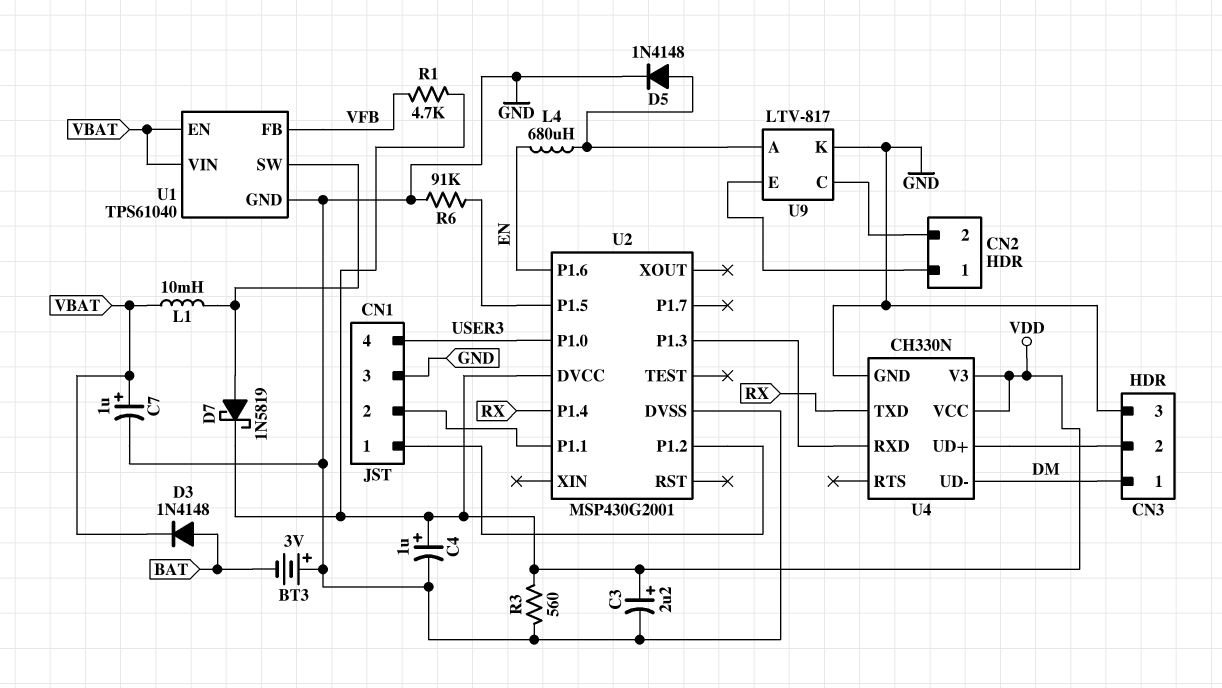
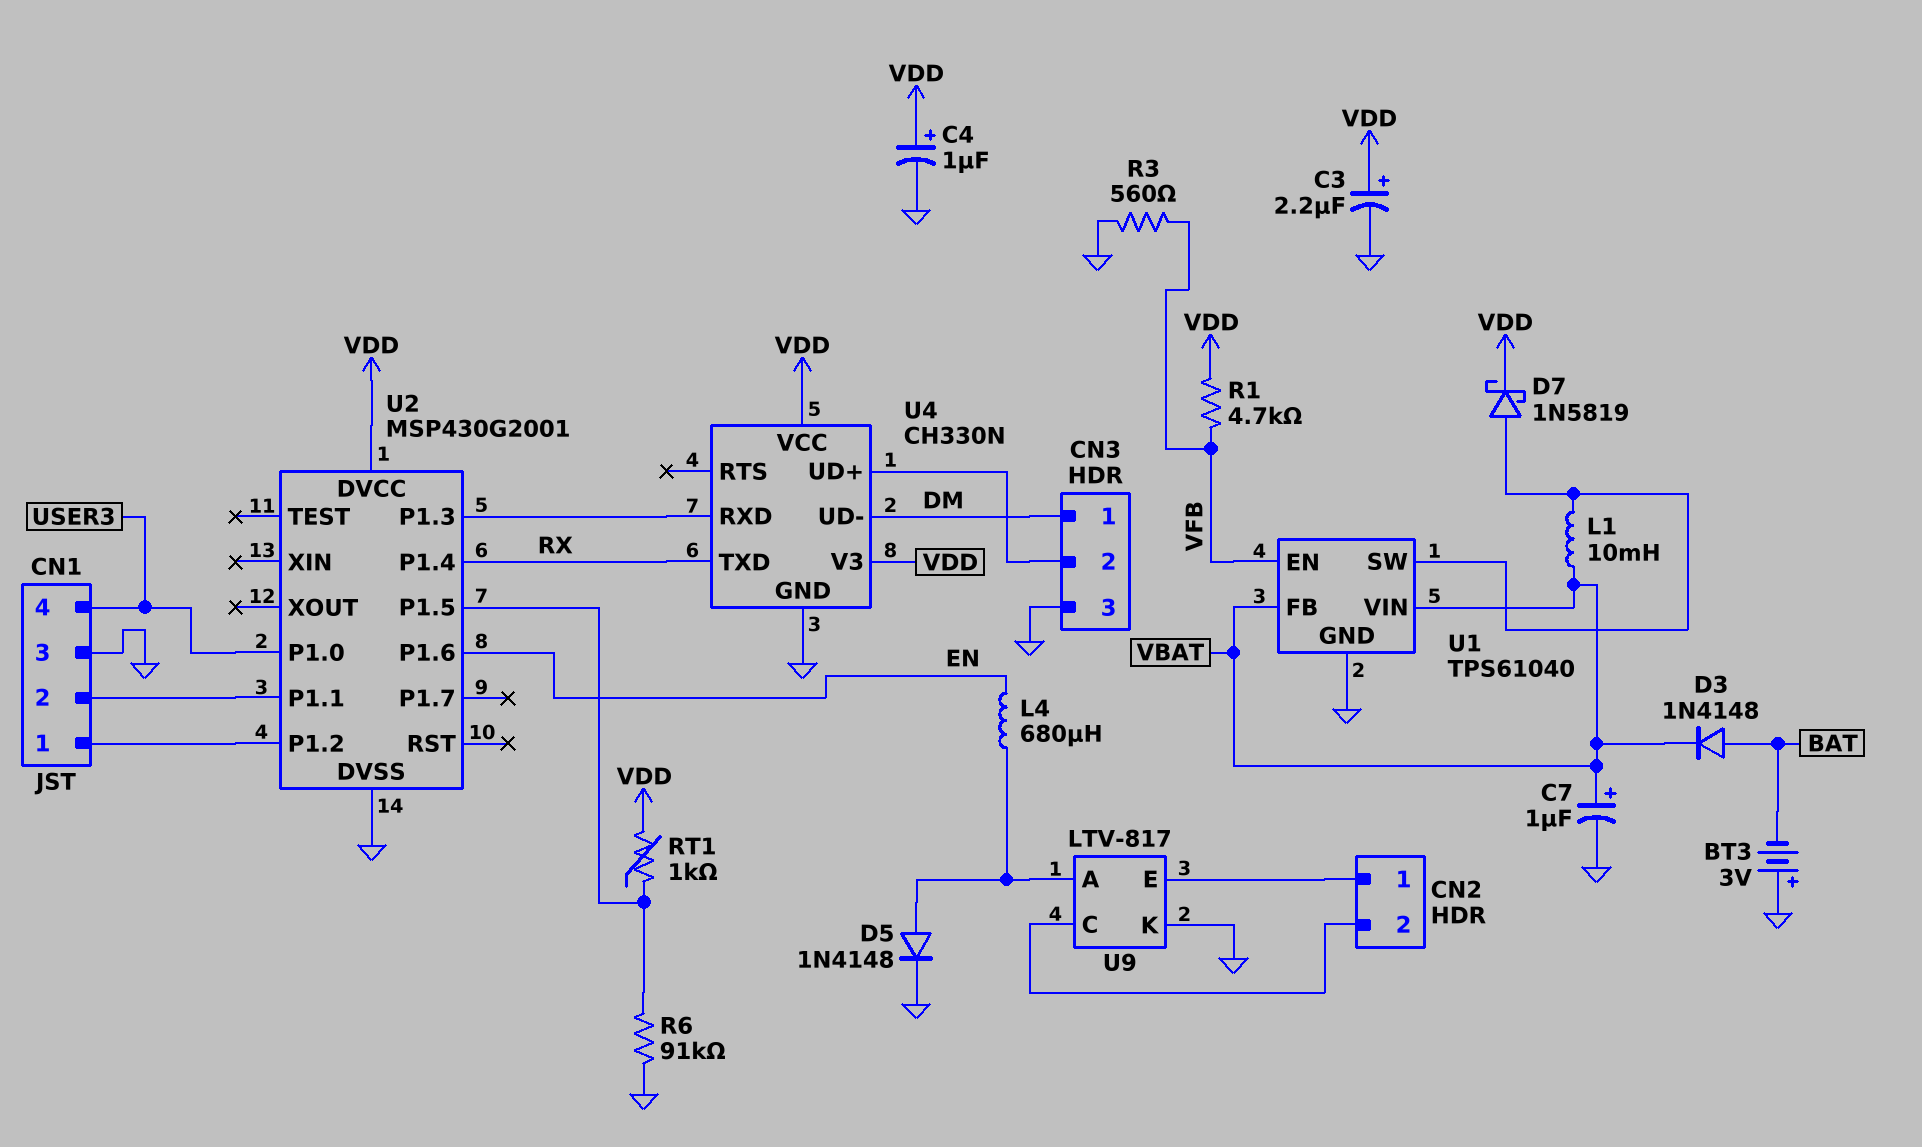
R3: 560 (GND, VDD) -> 560 (GND, VFB)
RT1: none -> 1k (U2/P1.5, VDD)
U1 pin EN: VBAT -> VFB
U1 pin FB: VFB -> VBAT

